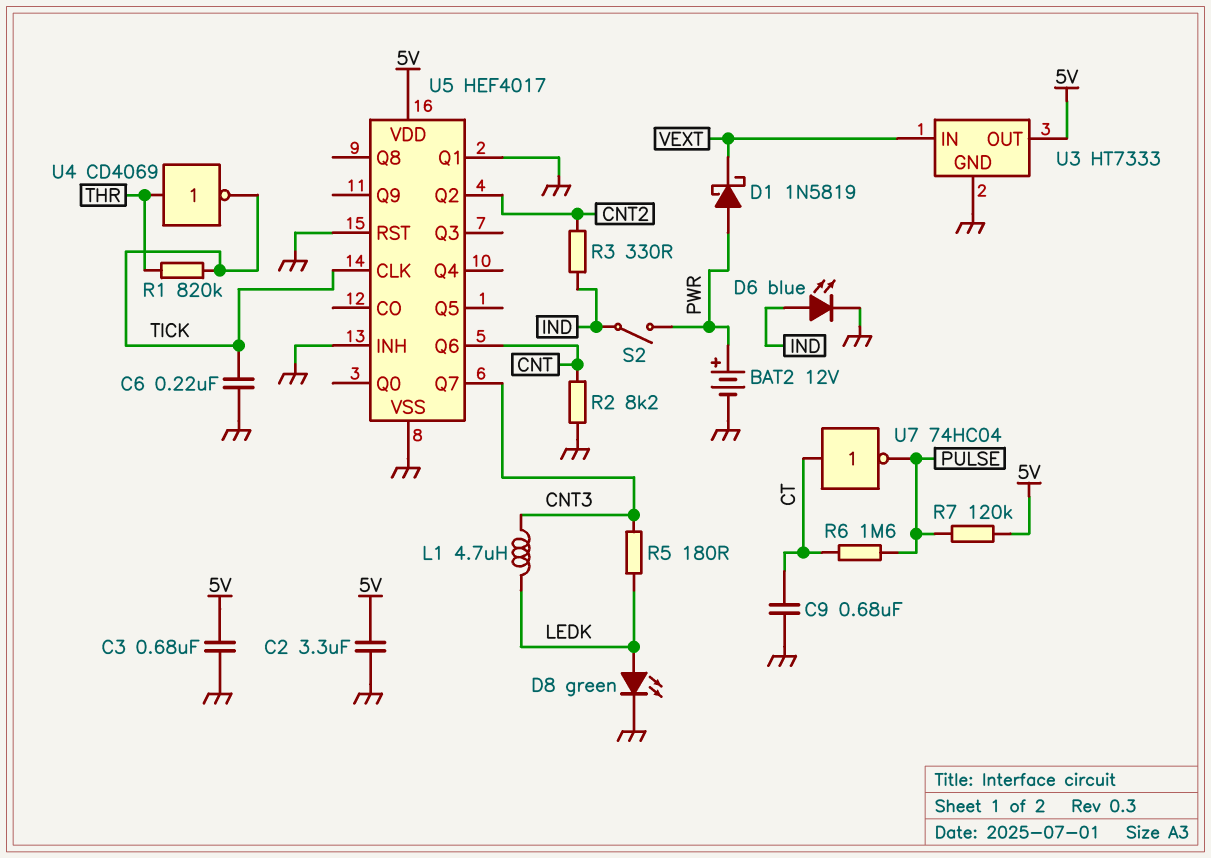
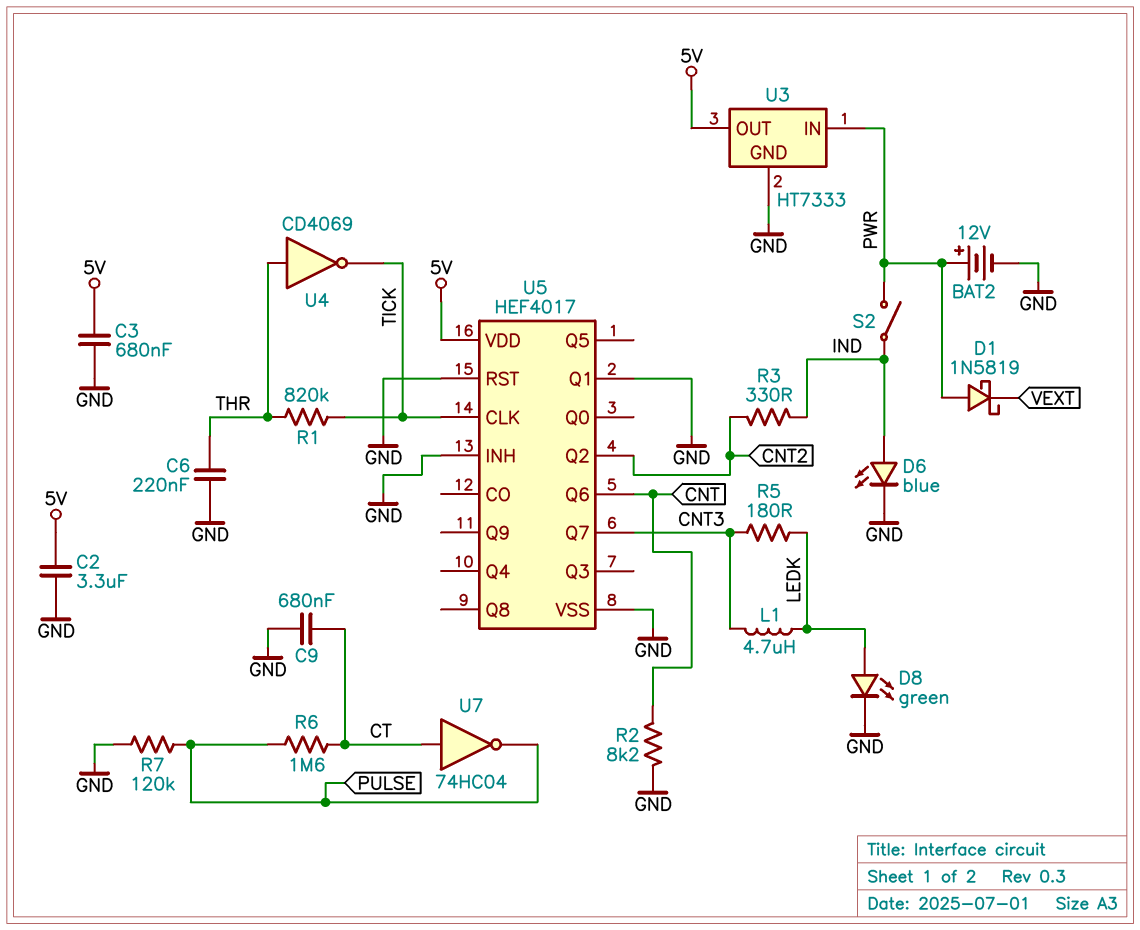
C6: 220nF (GND, TICK) -> 220nF (GND, THR)
R7: 120k (5V, PULSE) -> 120k (GND, PULSE)
U3 pin IN: VEXT -> PWR

